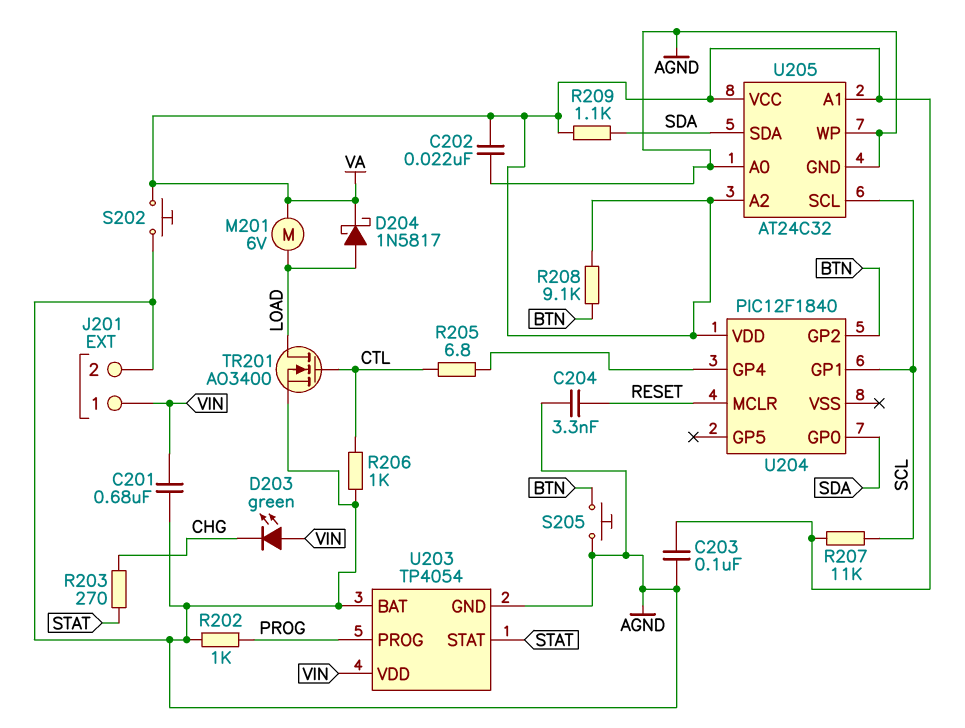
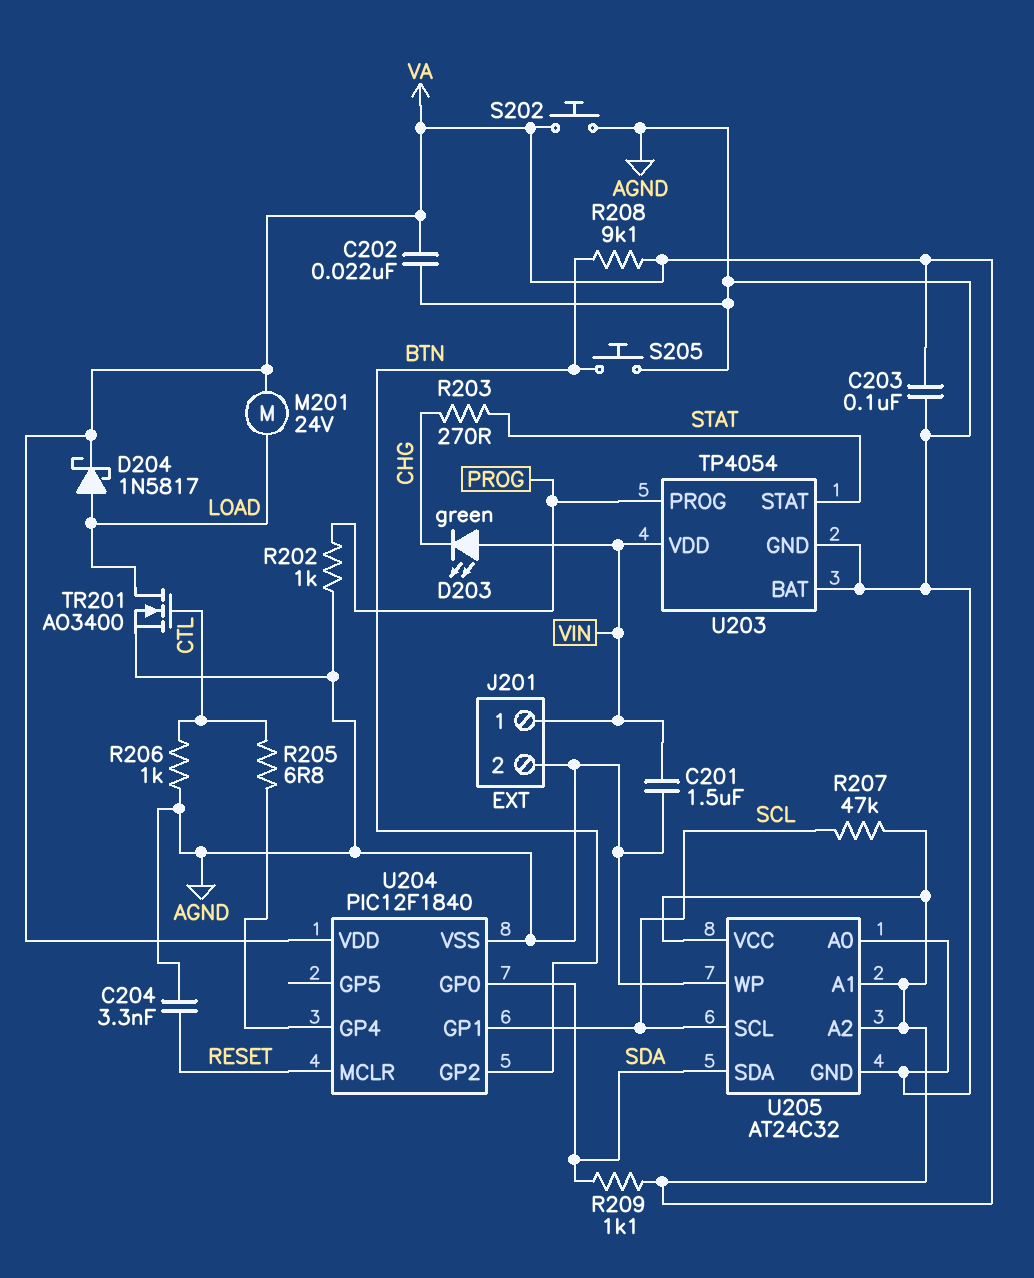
C201: 680nF (AGND, VIN) -> 1.5uF (AGND, VIN)
M201: motor 6V (LOAD, VA) -> motor 24V (LOAD, VA)
R207: 11k (SCL, VA) -> 47k (SCL, VA)
U204 pin VSS: none -> AGND

